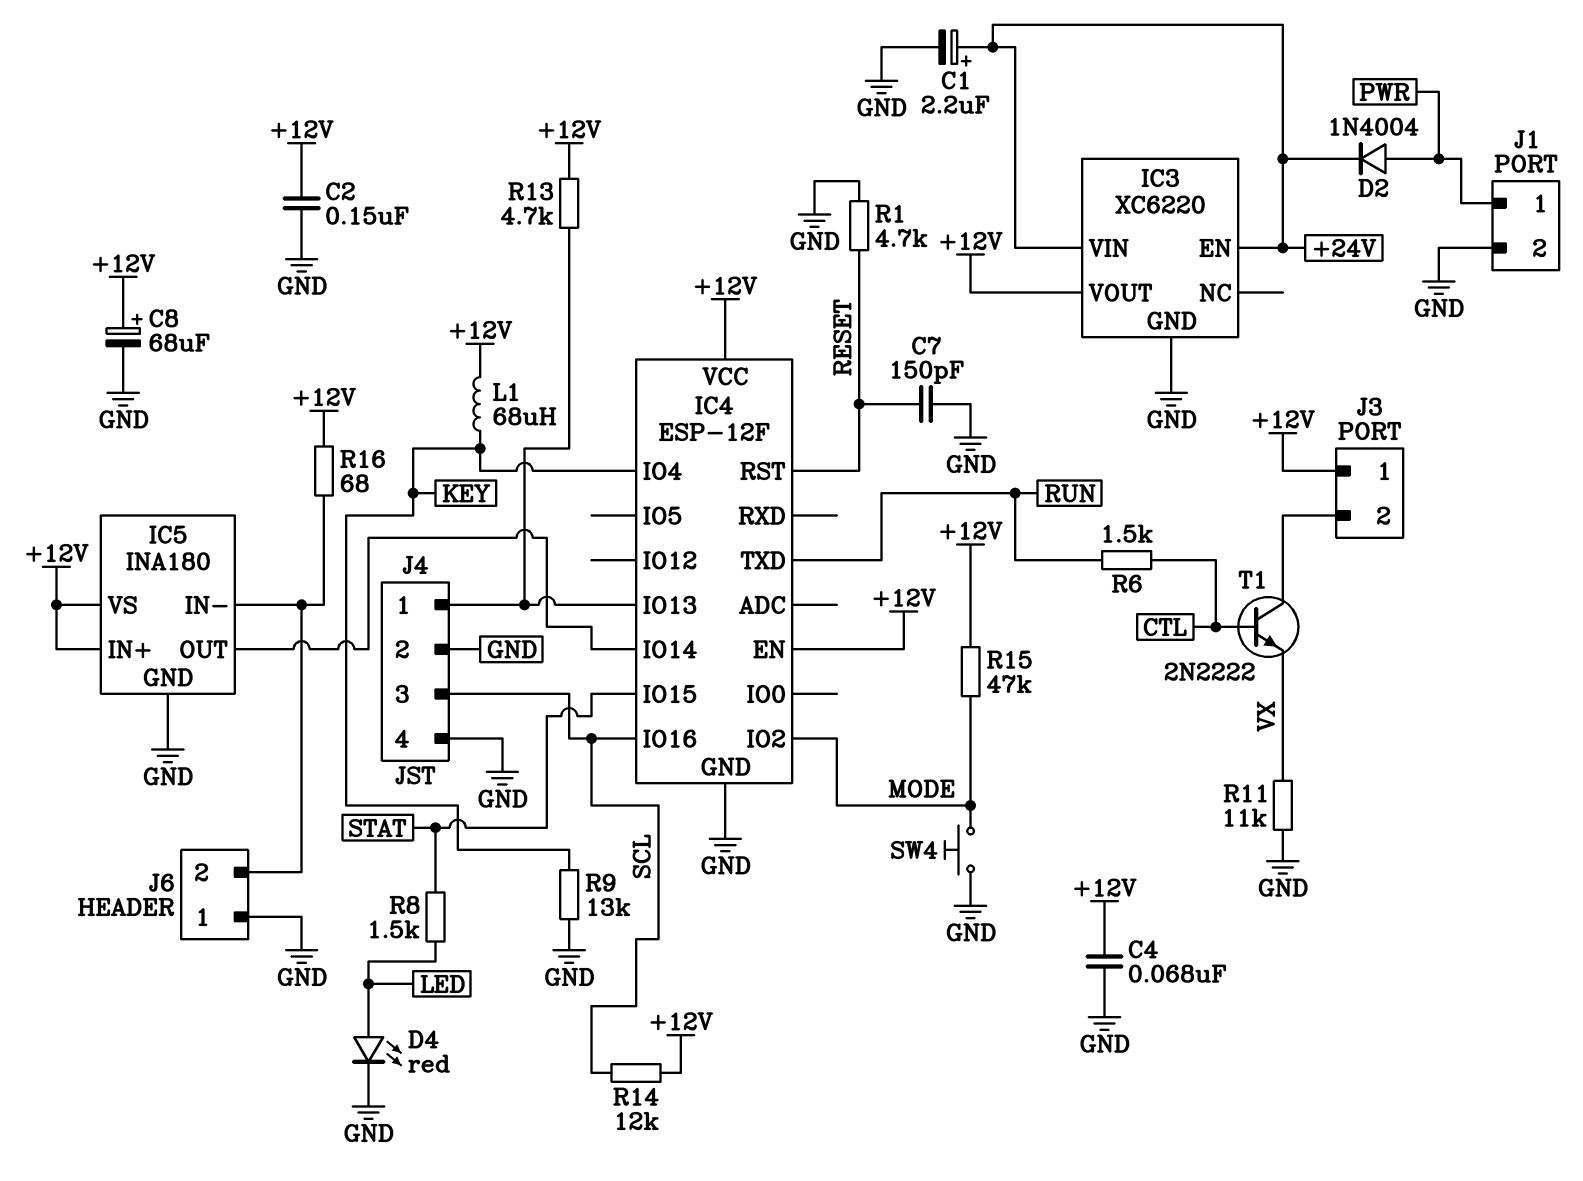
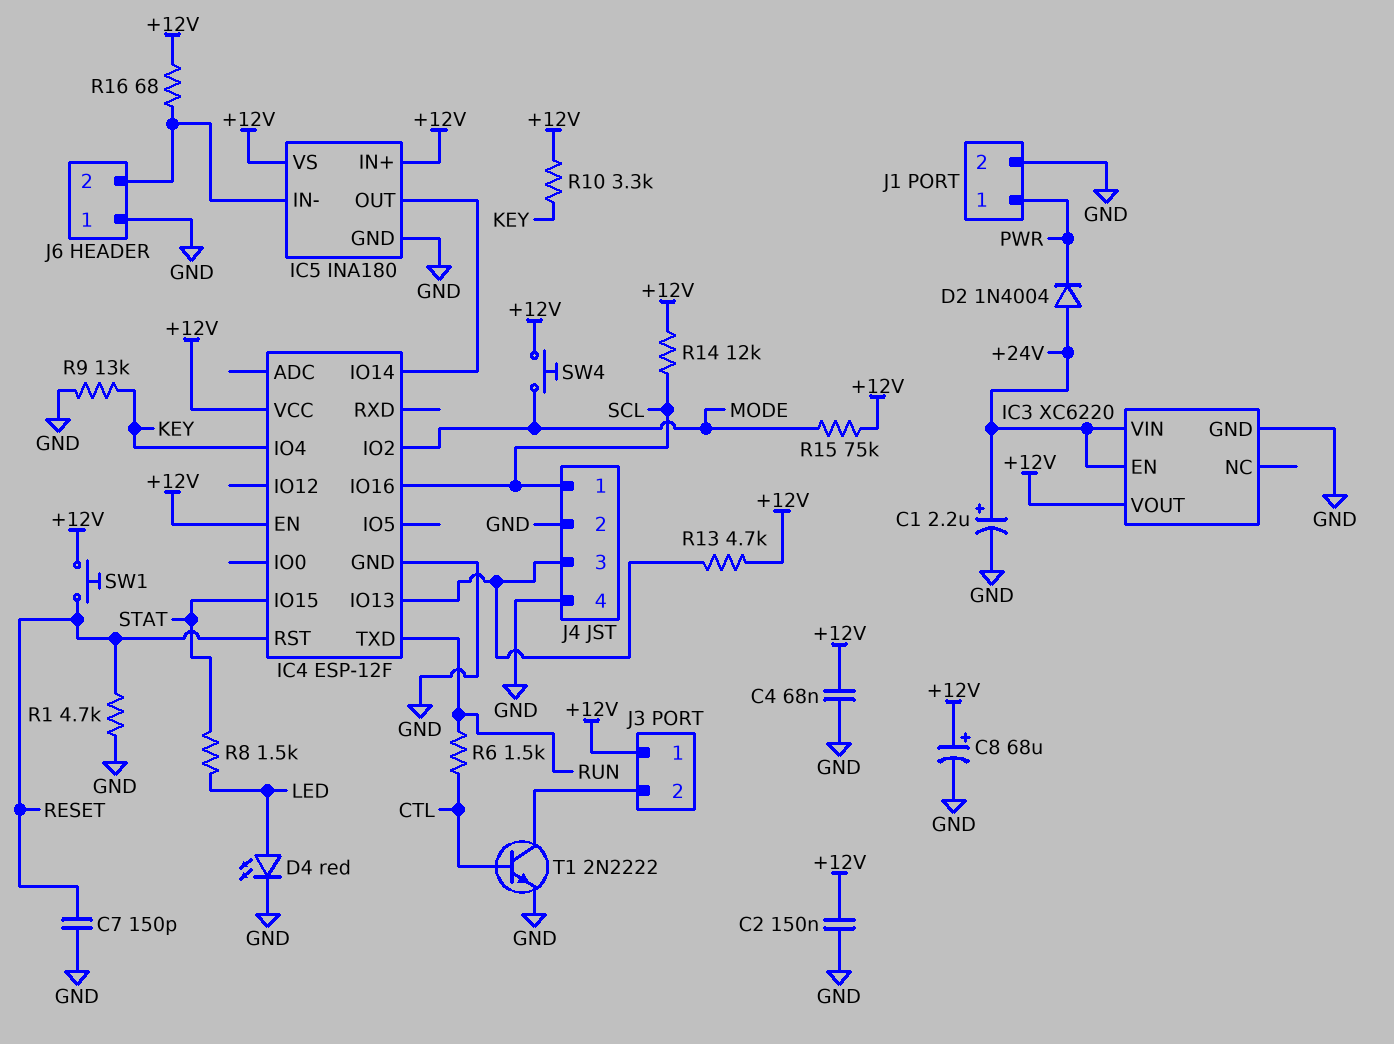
D2: diode 1N4004 (A PWR, K +24V) -> diode 1N4004 (A +24V, K PWR)
J4 pin 1: IC4/IO13 -> SCL
J4 pin 3: SCL -> IC4/IO13
L1: 68uH (+12V, KEY) -> none
R10: none -> 3.3k (+12V, KEY)
R11: 11k (GND, VX) -> none
R15: 47k (+12V, MODE) -> 75k (+12V, MODE)
SW1: none -> button (+12V, RESET)
SW4: button (GND, MODE) -> button (+12V, MODE)
T1: NPN 2N2222 (B CTL, C J3/2, E VX) -> NPN 2N2222 (B CTL, C J3/2, E GND)

